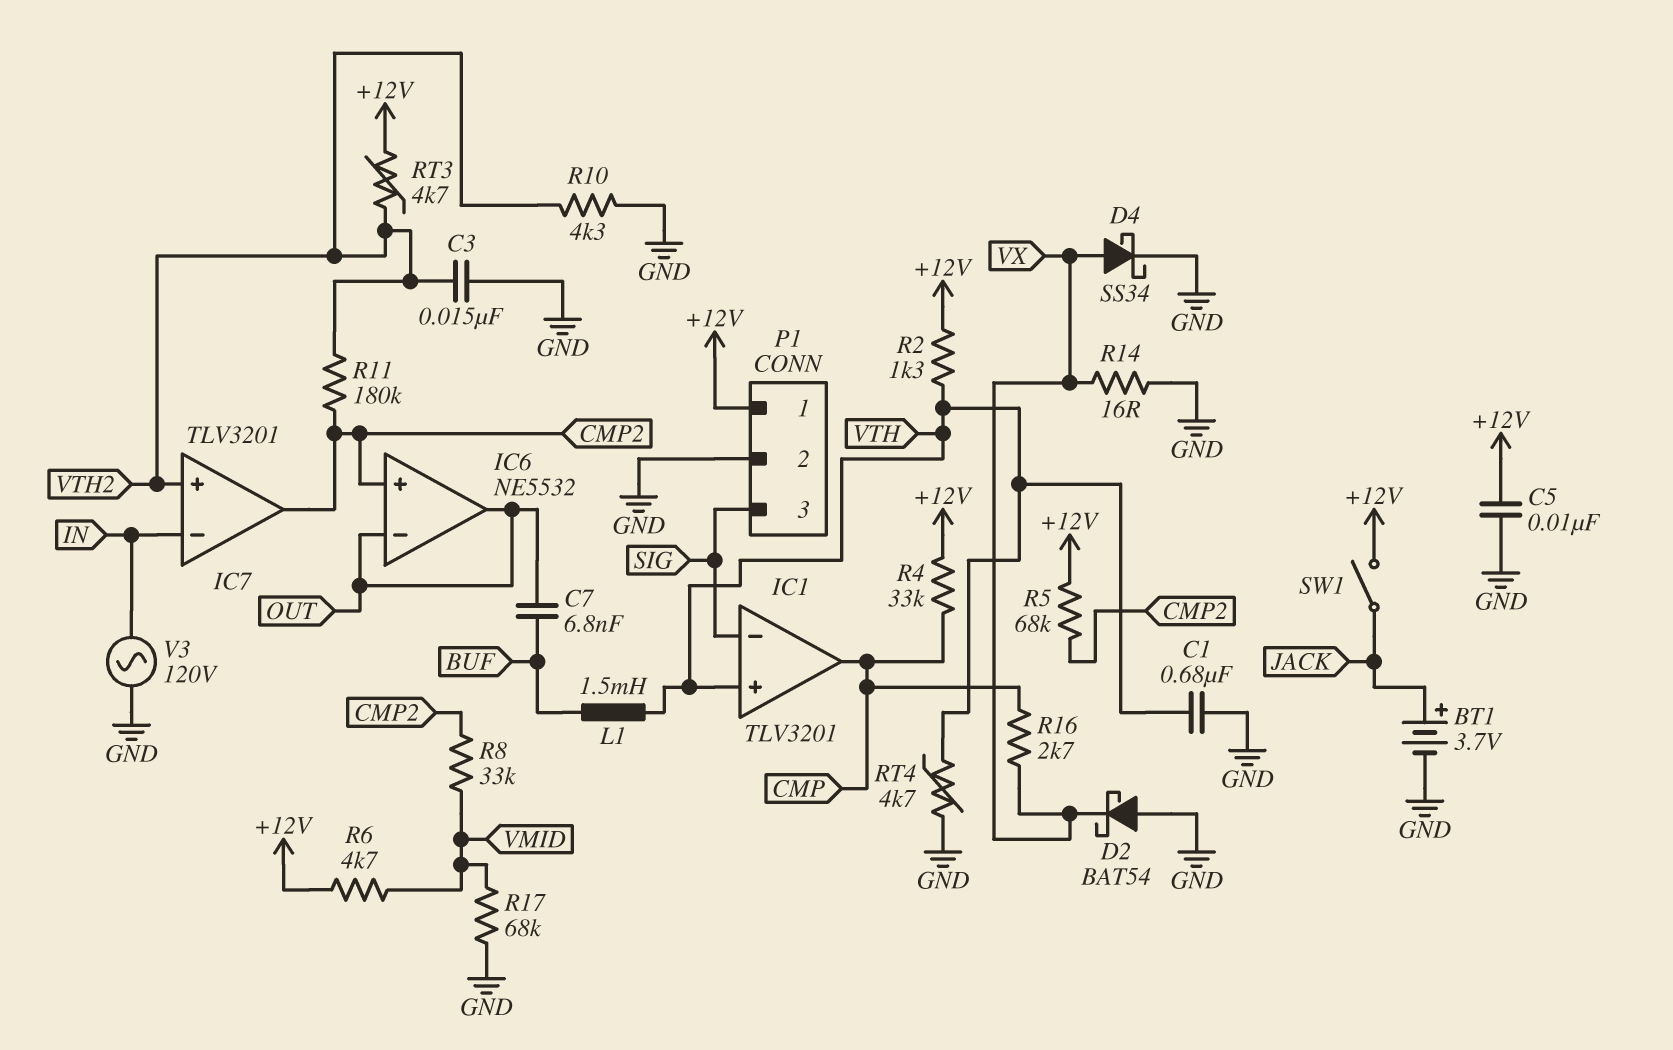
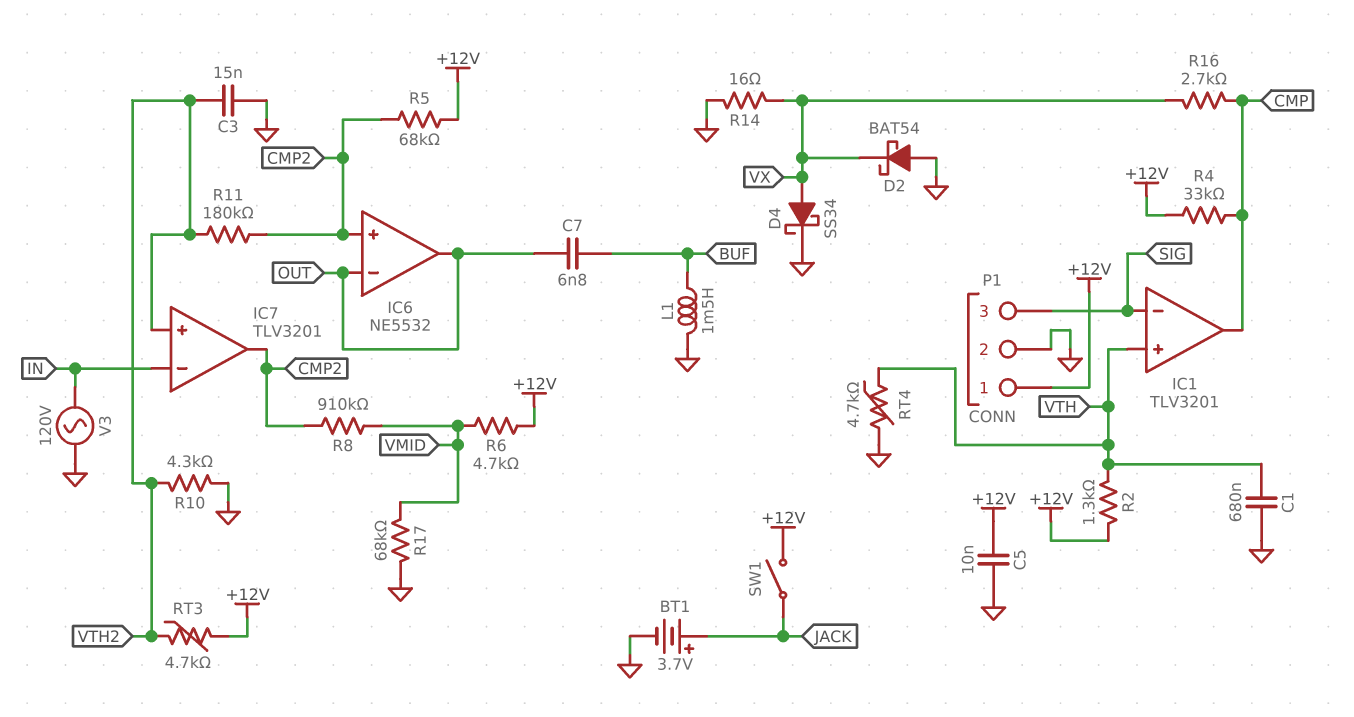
L1: 1.5mH (BUF, VTH) -> 1.5mH (BUF, GND)
R8: 33k (CMP2, VMID) -> 910k (CMP2, VMID)

